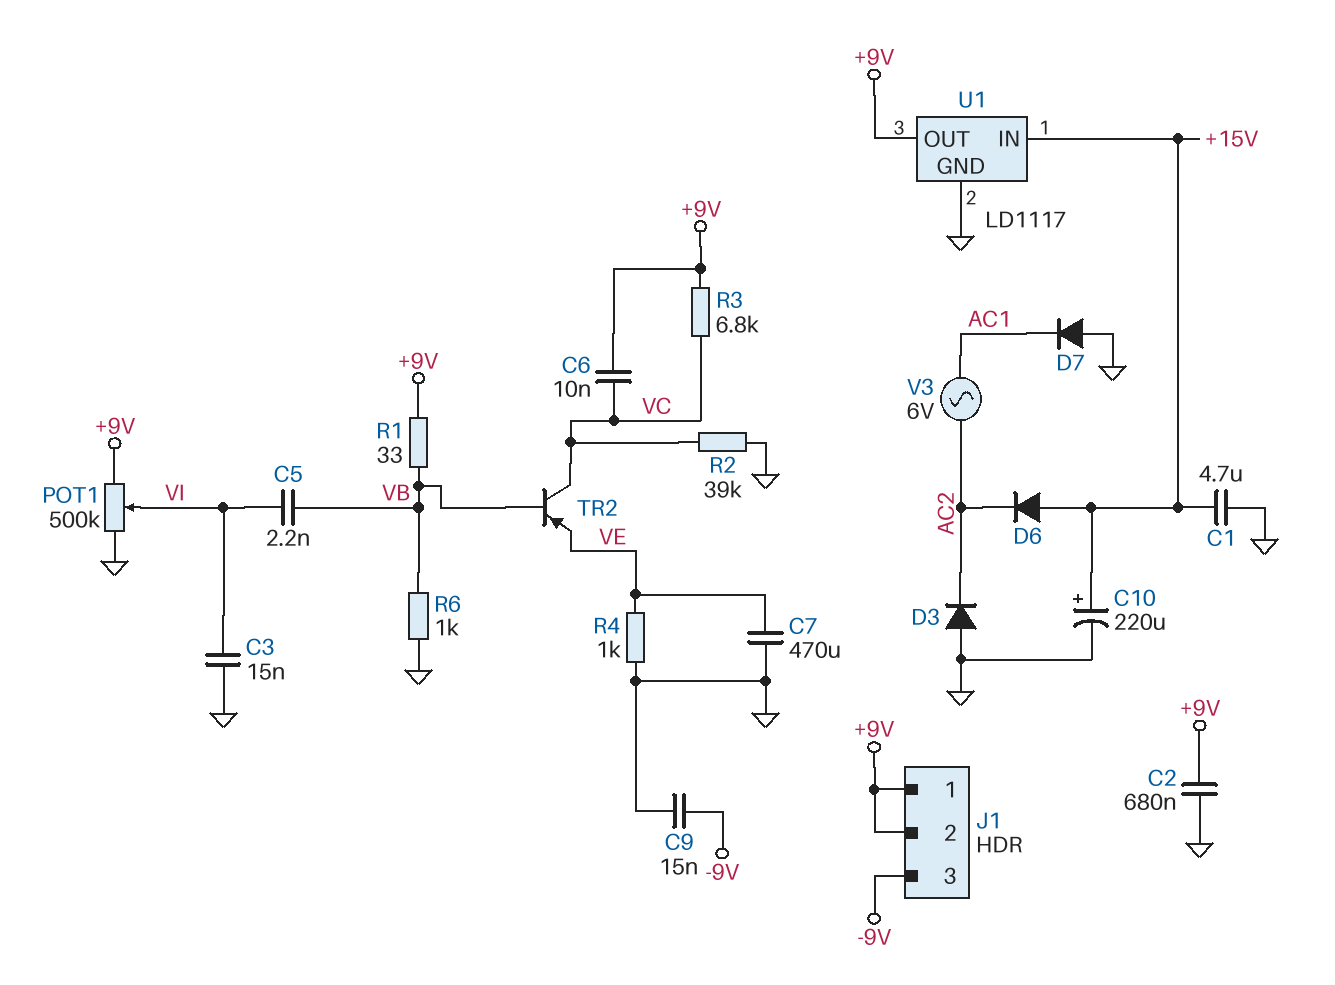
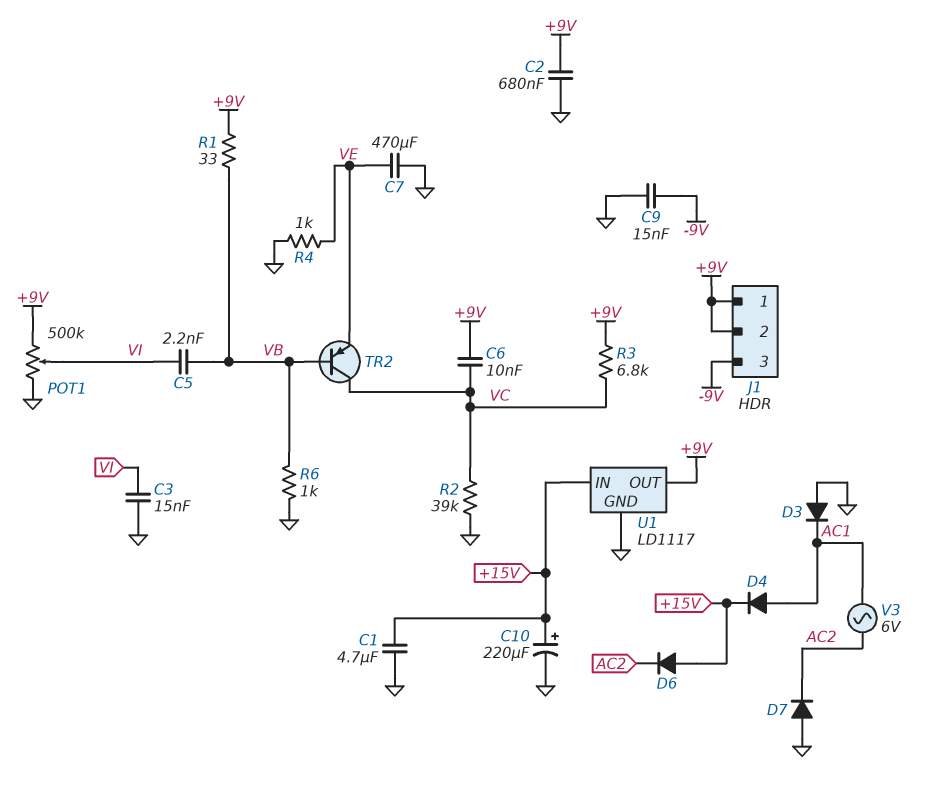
D3: diode (A GND, K AC2) -> diode (A GND, K AC1)
D4: none -> diode (A AC1, K +15V)
D7: diode (A GND, K AC1) -> diode (A GND, K AC2)

